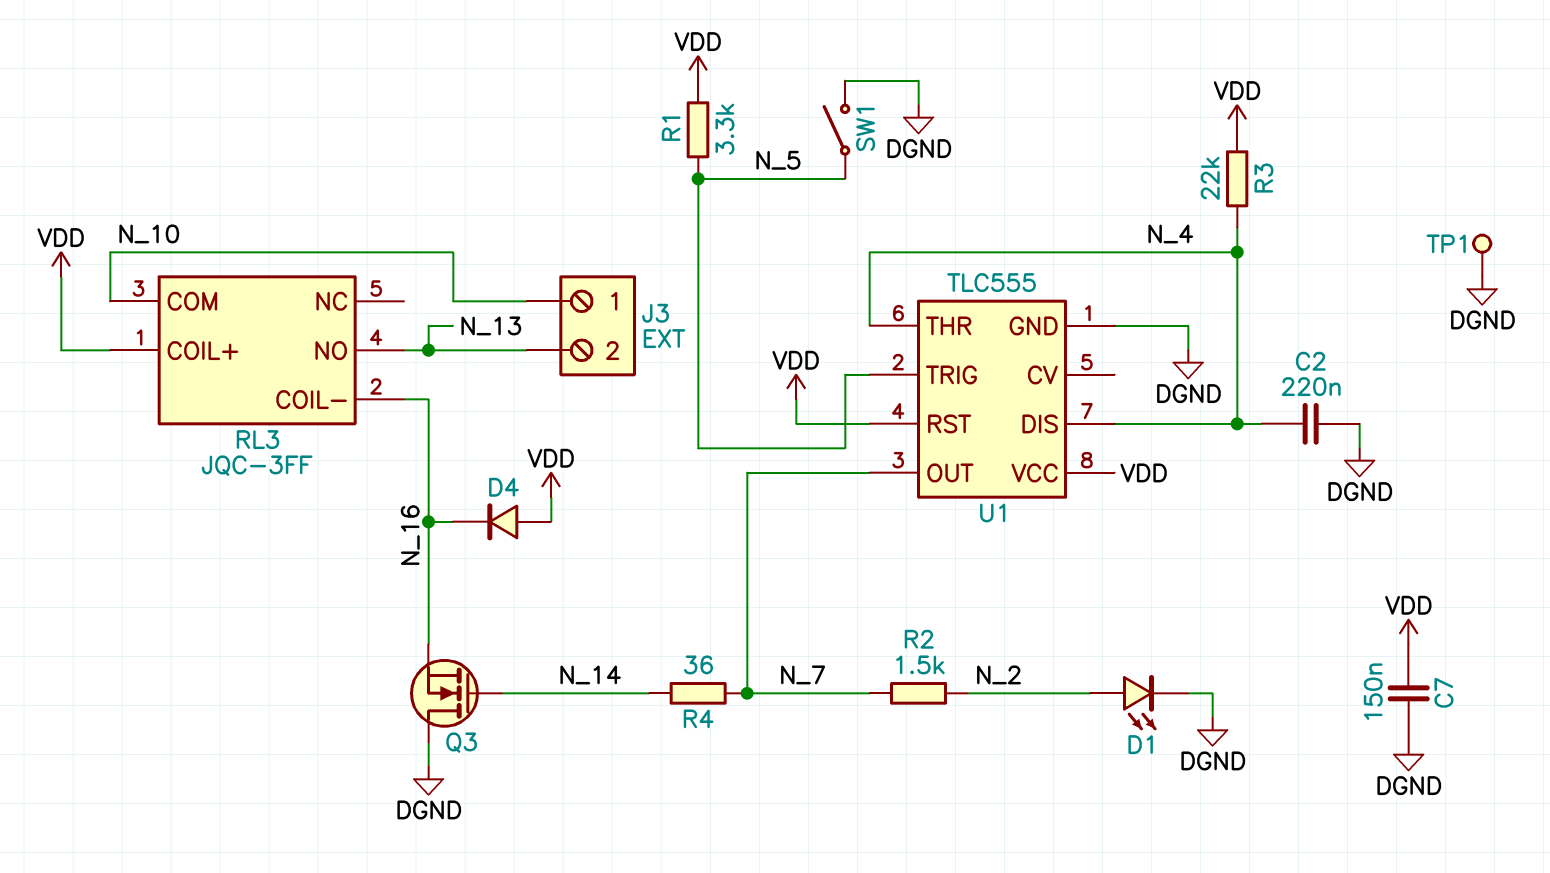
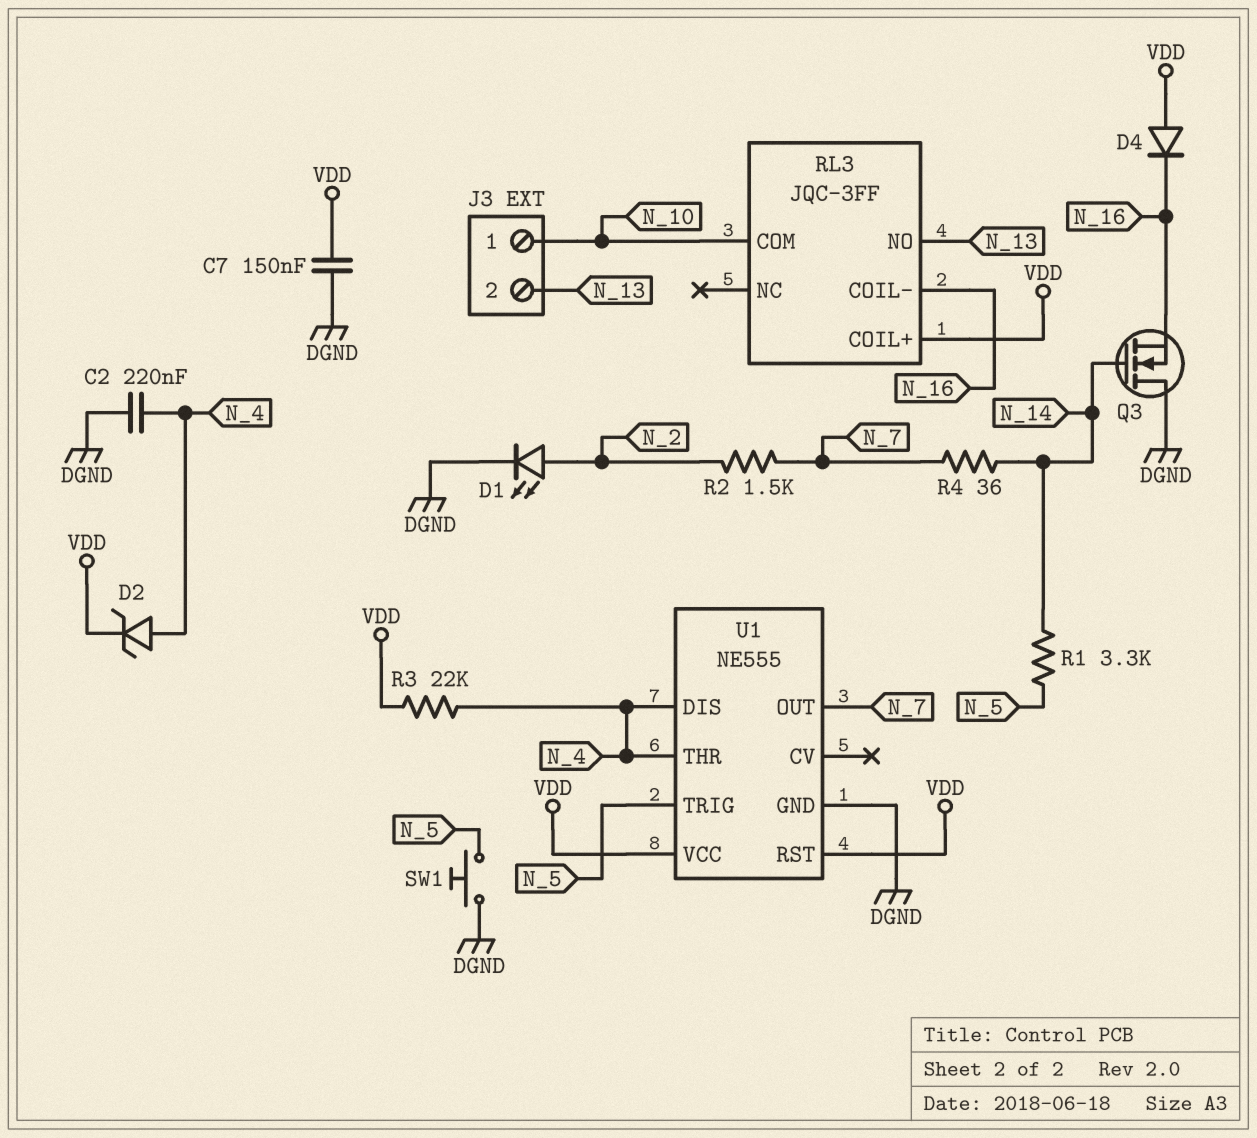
D2: none -> zener (A N_4, K VDD)
R1: 3.3k (N_5, VDD) -> 3.3k (N_5, N_14)
SW1: switch (DGND, N_5) -> button (DGND, N_5)
TP1: test point (DGND) -> none
U1: TLC555 -> NE555

